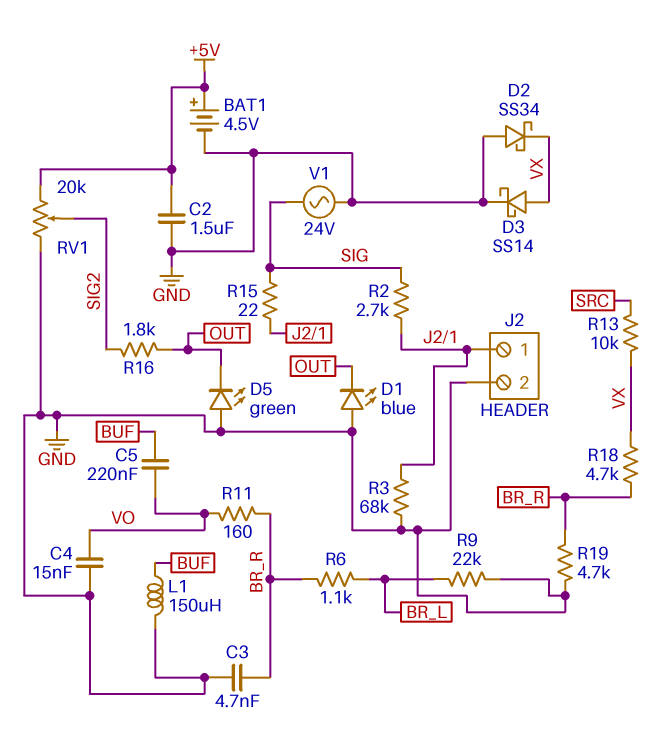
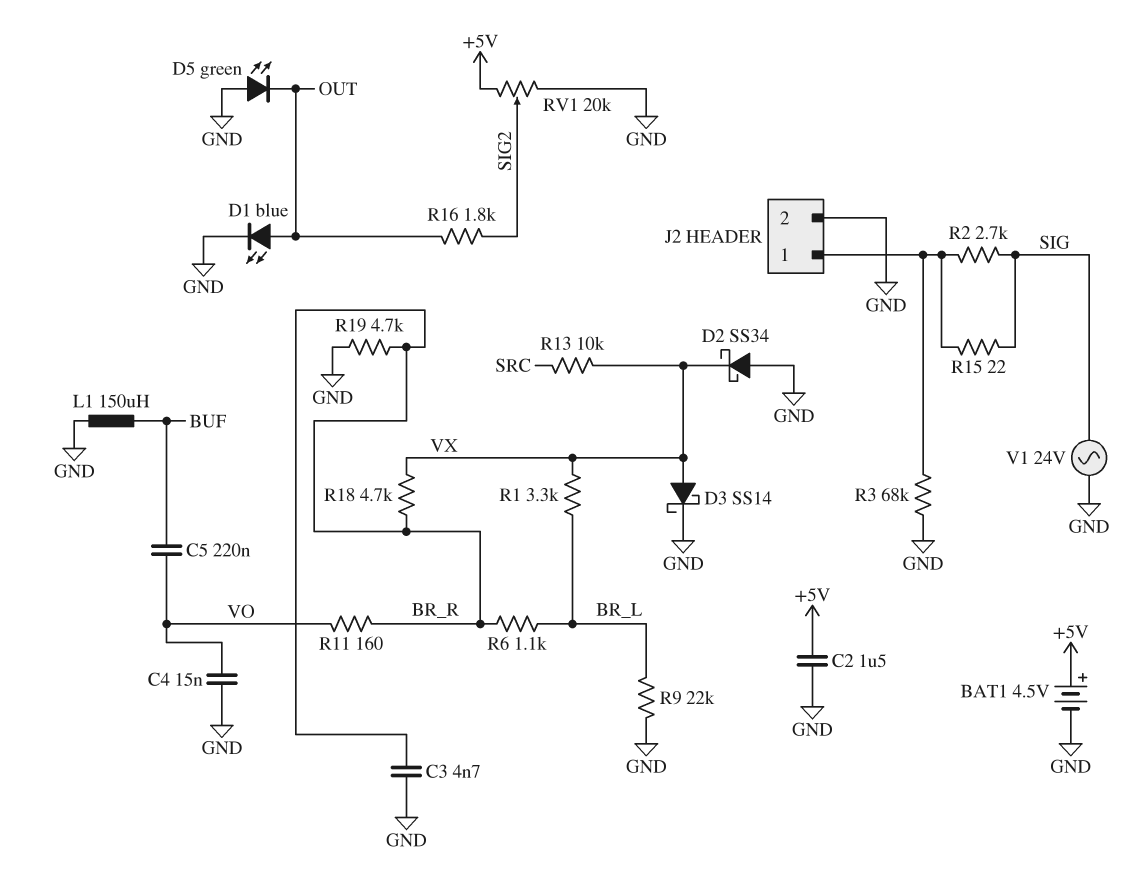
D1: LED blue (A GND, K OUT) -> LED blue (A OUT, K GND)
R1: none -> 3.3k (BR_L, VX)

